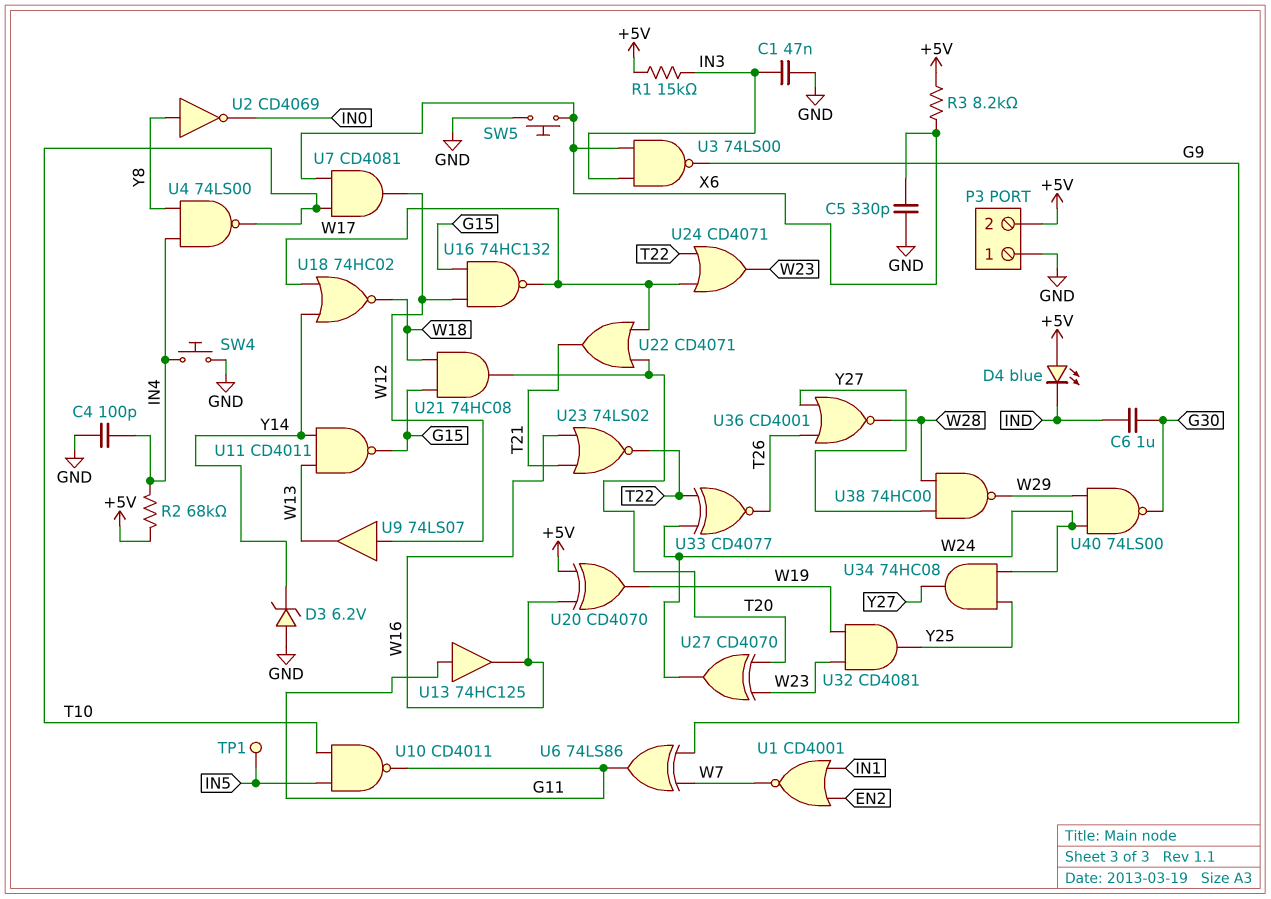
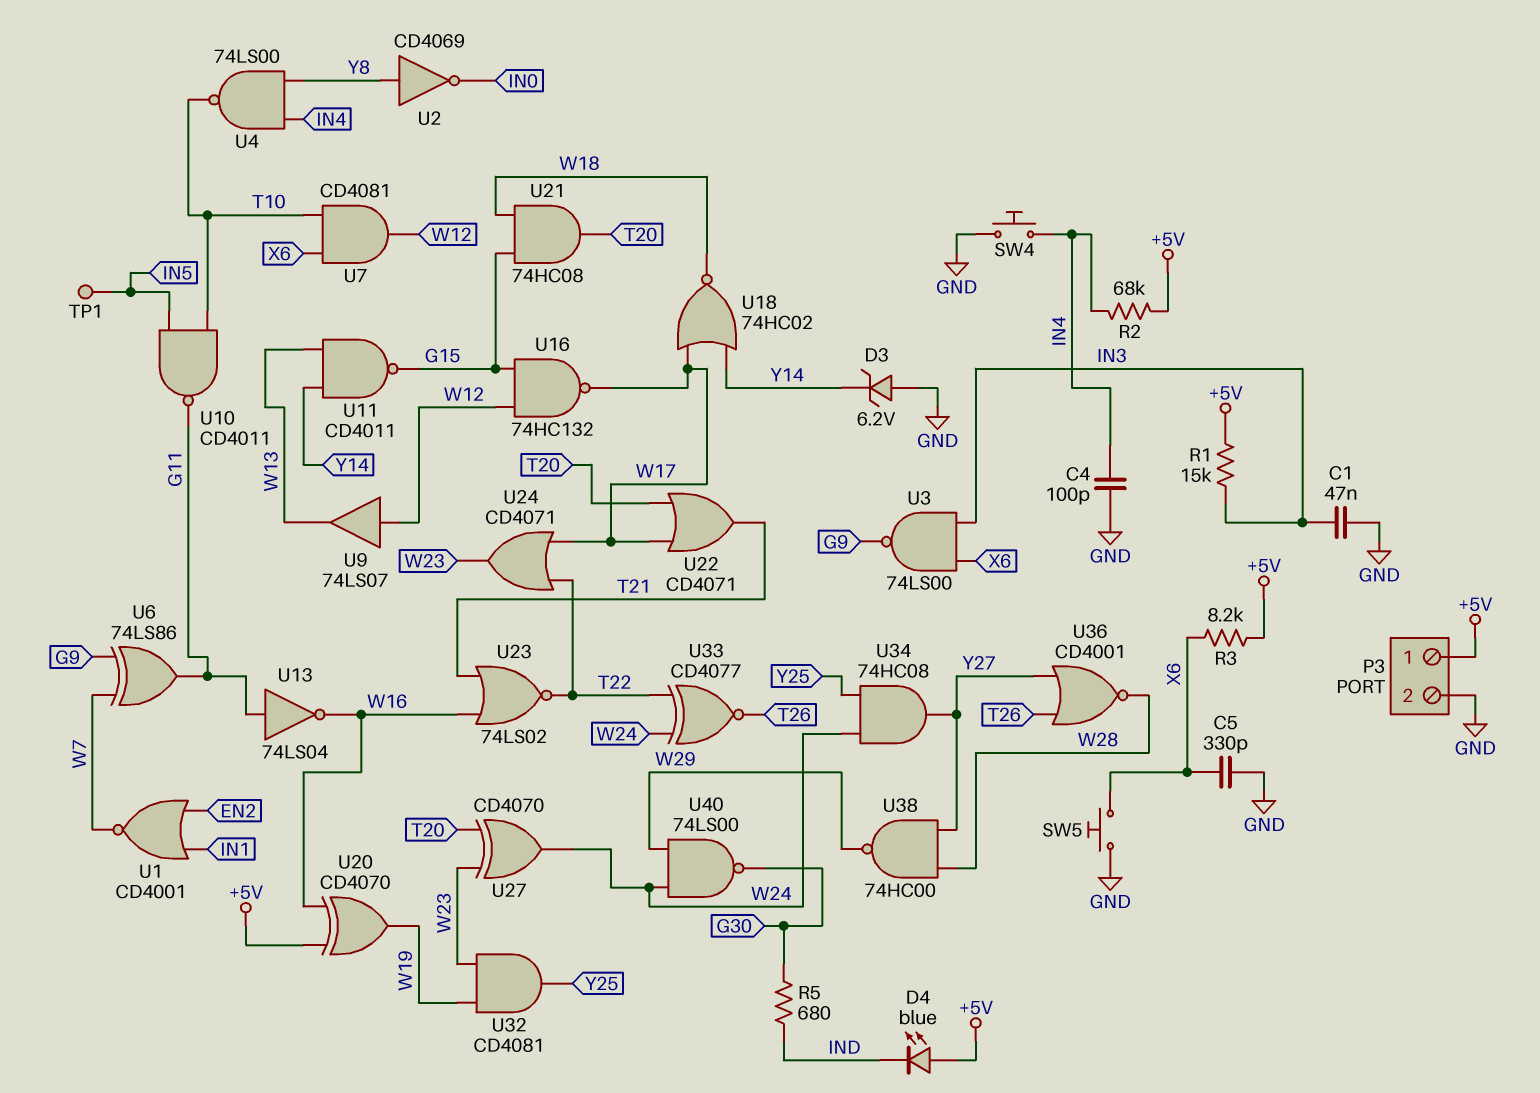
C6: 1uF (G30, IND) -> none
P3 pin 1: GND -> +5V
P3 pin 2: +5V -> GND
R5: none -> 680 (G30, IND)
U13: buffer 74HC125 (in G11, out W16) -> NOT 74LS04 (in G11, out W16)

